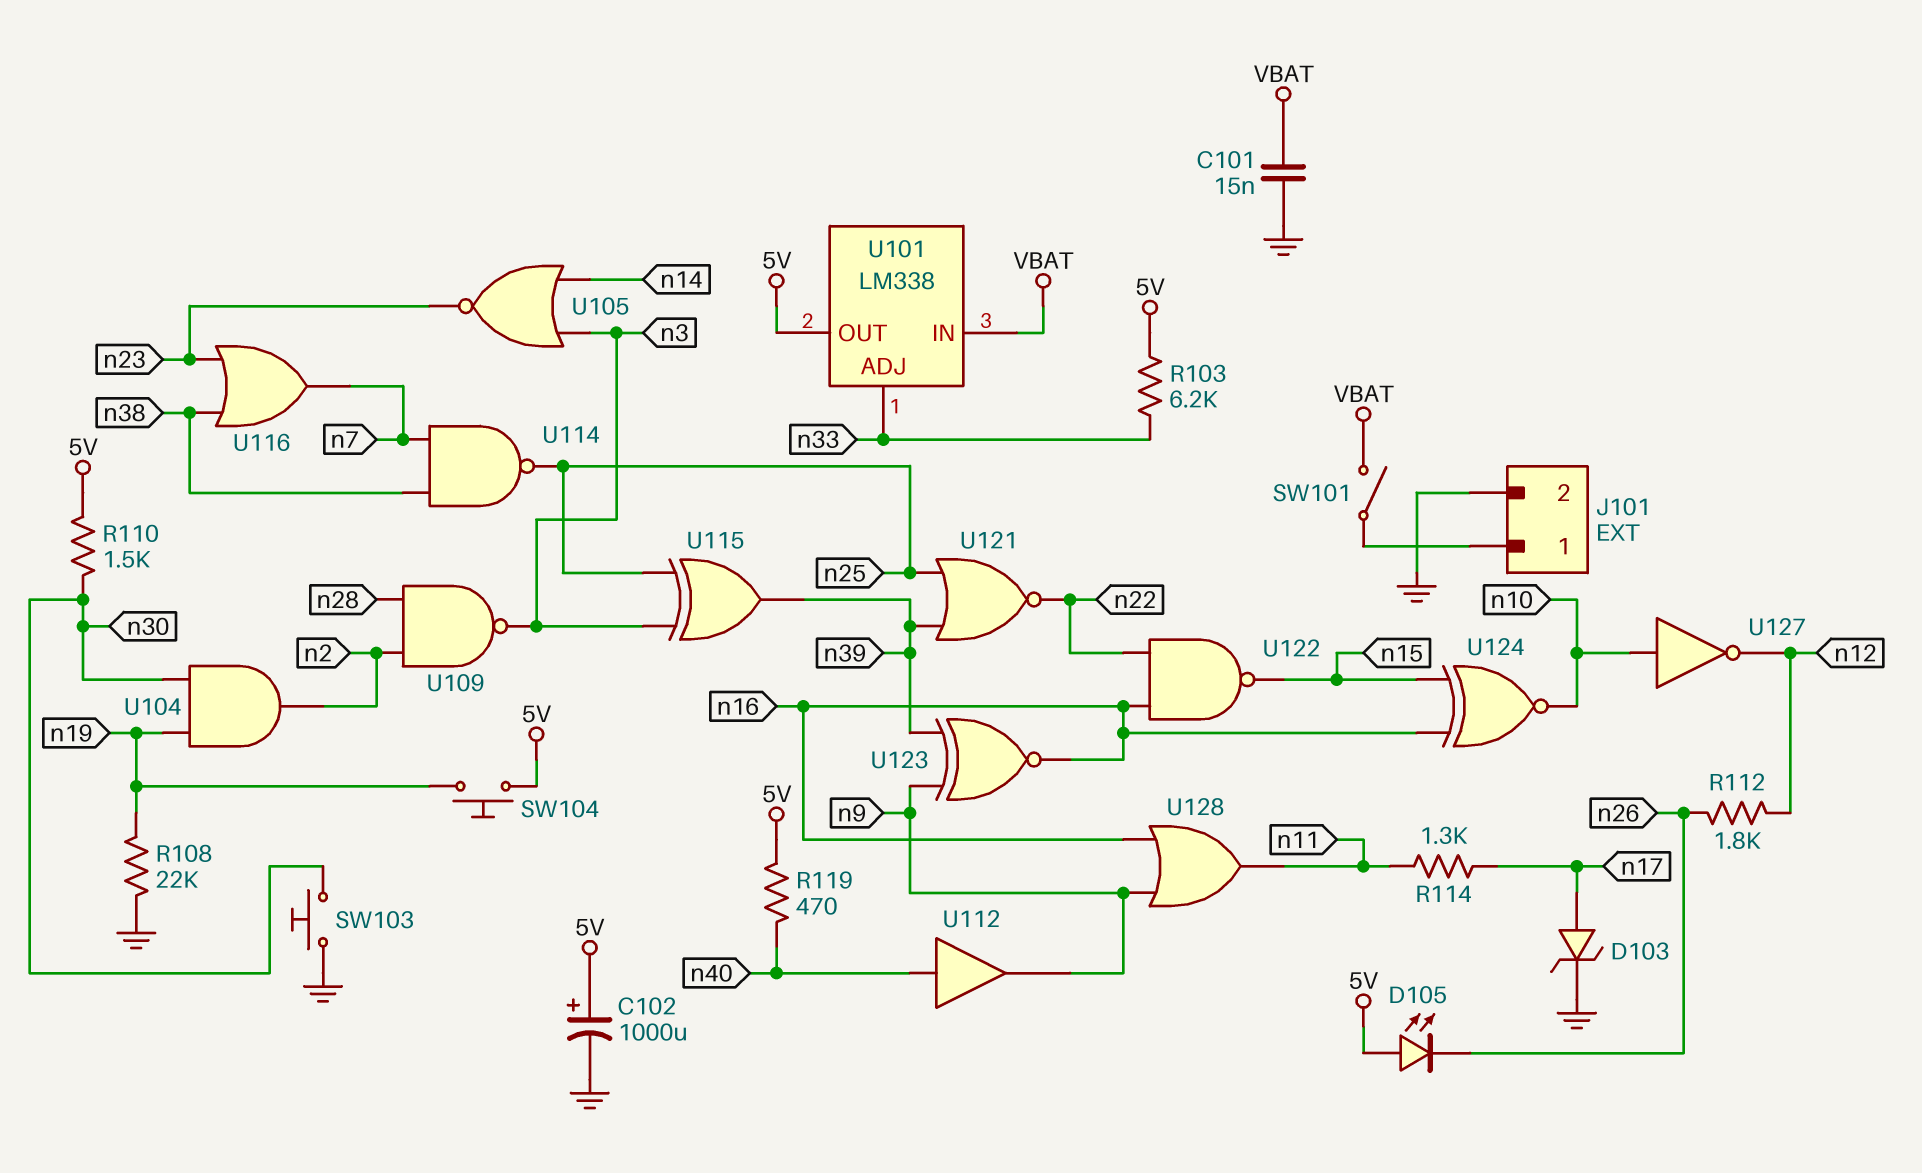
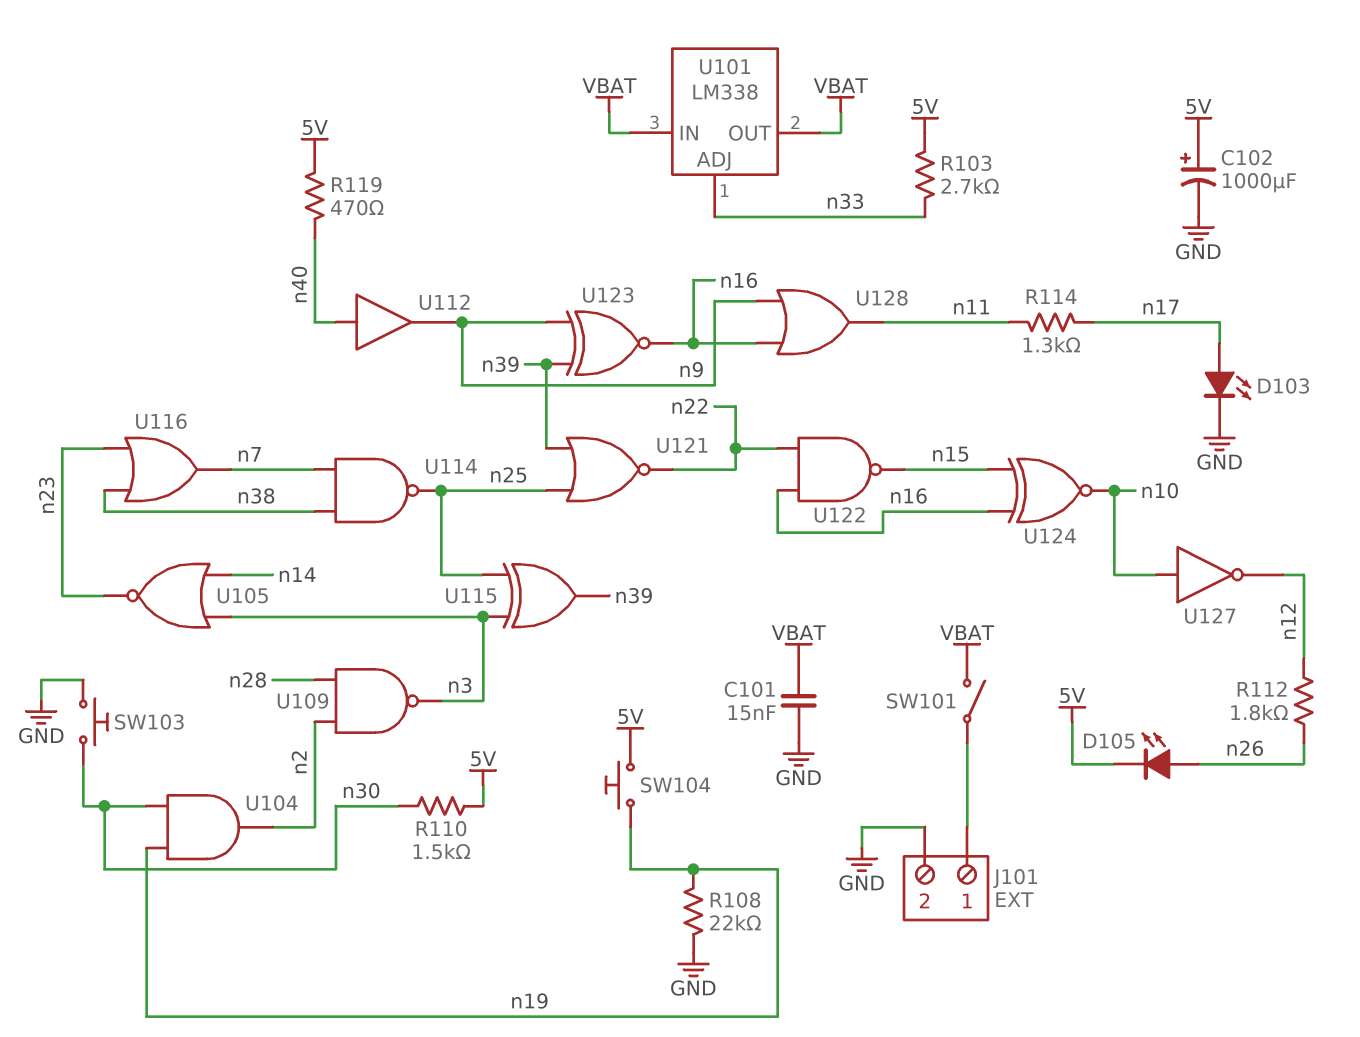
D103: zener (A n17, K GND) -> LED (A n17, K GND)
D105: LED (A 5V, K n26) -> LED (A n26, K 5V)
R103: 6.2k (5V, n33) -> 2.7k (5V, n33)
U101 pin OUT: 5V -> VBAT

